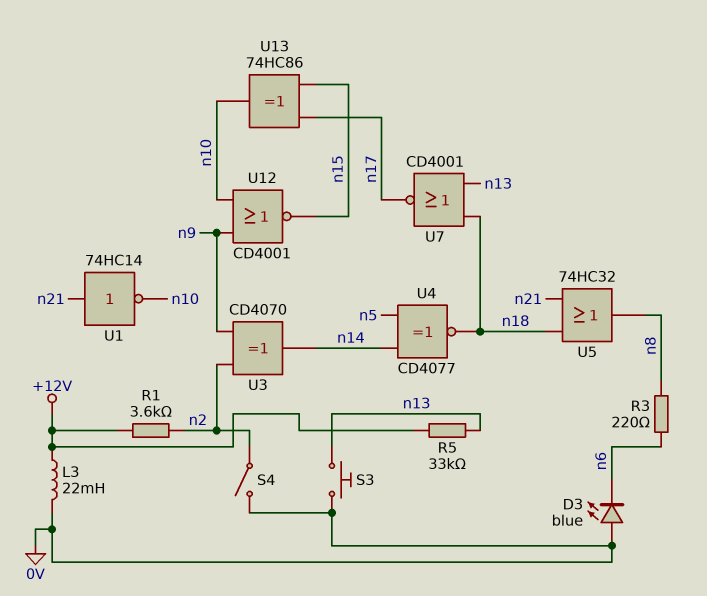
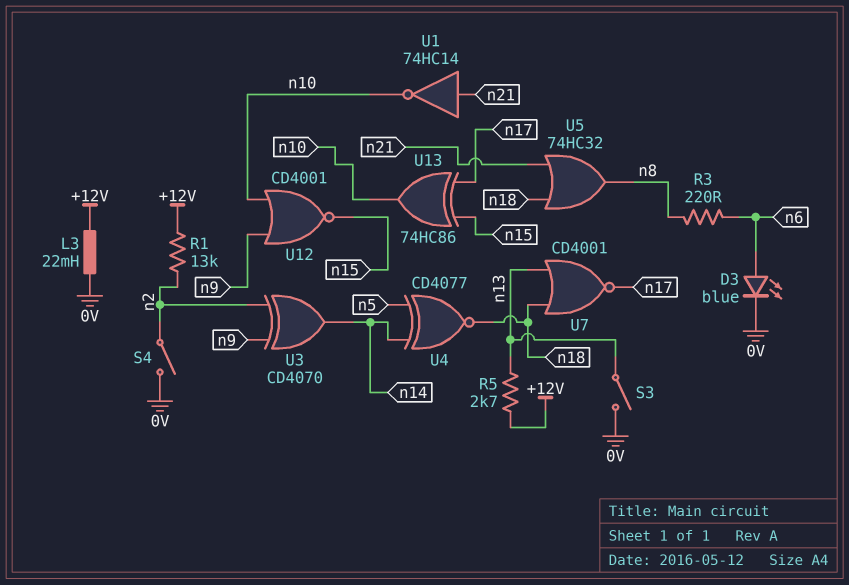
D3: LED blue (A 0V, K n6) -> LED blue (A n6, K 0V)
R1: 3.6k (+12V, n2) -> 13k (+12V, n2)
R5: 33k (+12V, n13) -> 2.7k (+12V, n13)
S3: button (0V, n13) -> switch (0V, n13)

